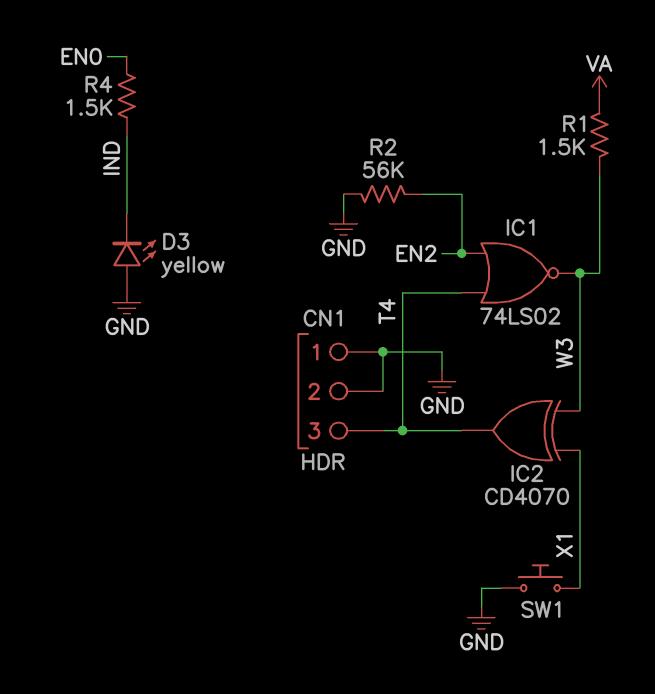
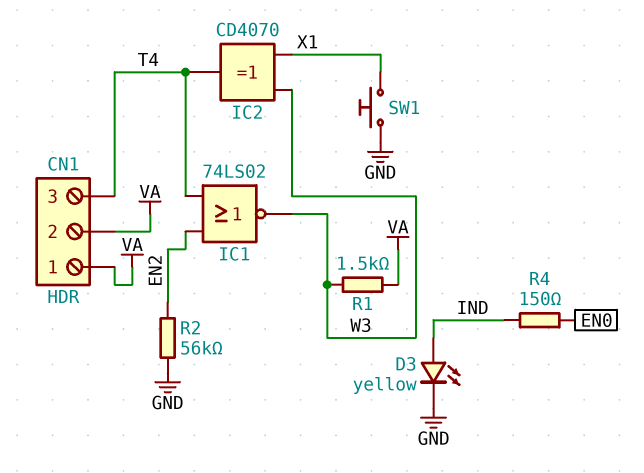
CN1 pin 1: GND -> VA
CN1 pin 2: GND -> VA
D3: LED yellow (A GND, K IND) -> LED yellow (A IND, K GND)
R4: 1.5k (EN0, IND) -> 150 (EN0, IND)

